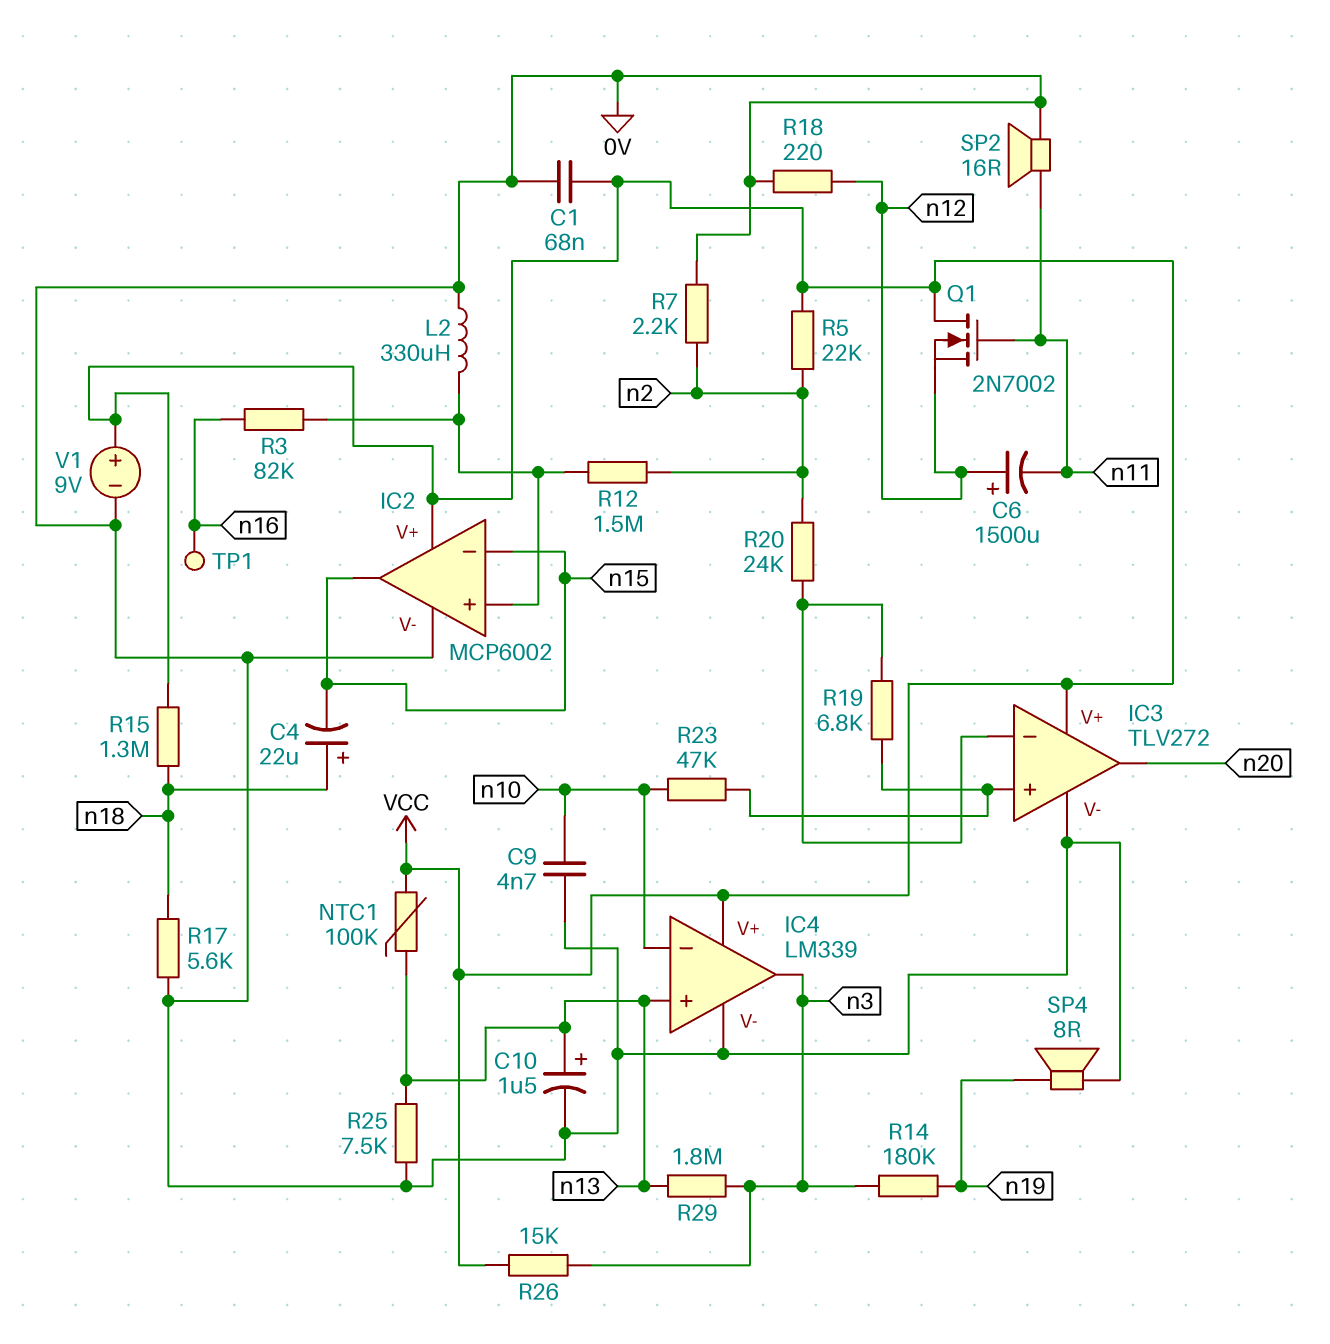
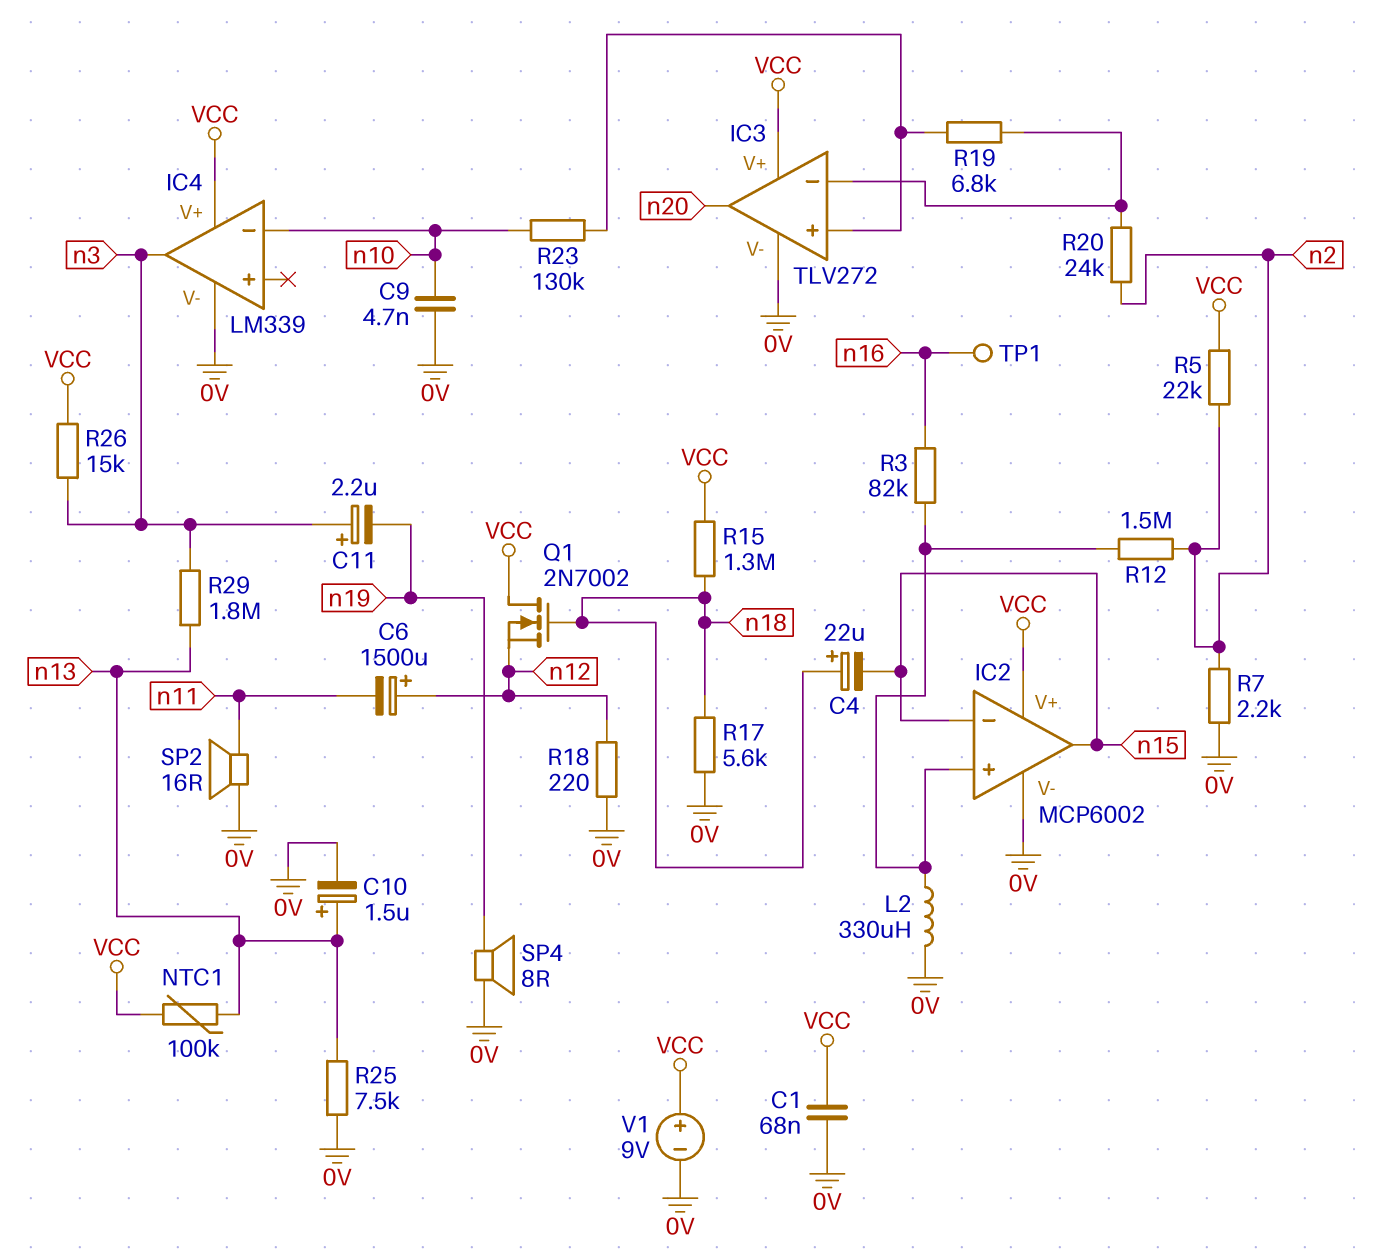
C11: none -> 2.2uF (plus n3, minus n19)
IC4 pin in+: n13 -> none
Q1: NMOS 2N7002 (G n11, D VCC, S n12) -> NMOS 2N7002 (G n18, D VCC, S n12)
R14: 180k (n3, n19) -> none
R23: 47k (IC3/in+, n10) -> 130k (IC3/in+, n10)

